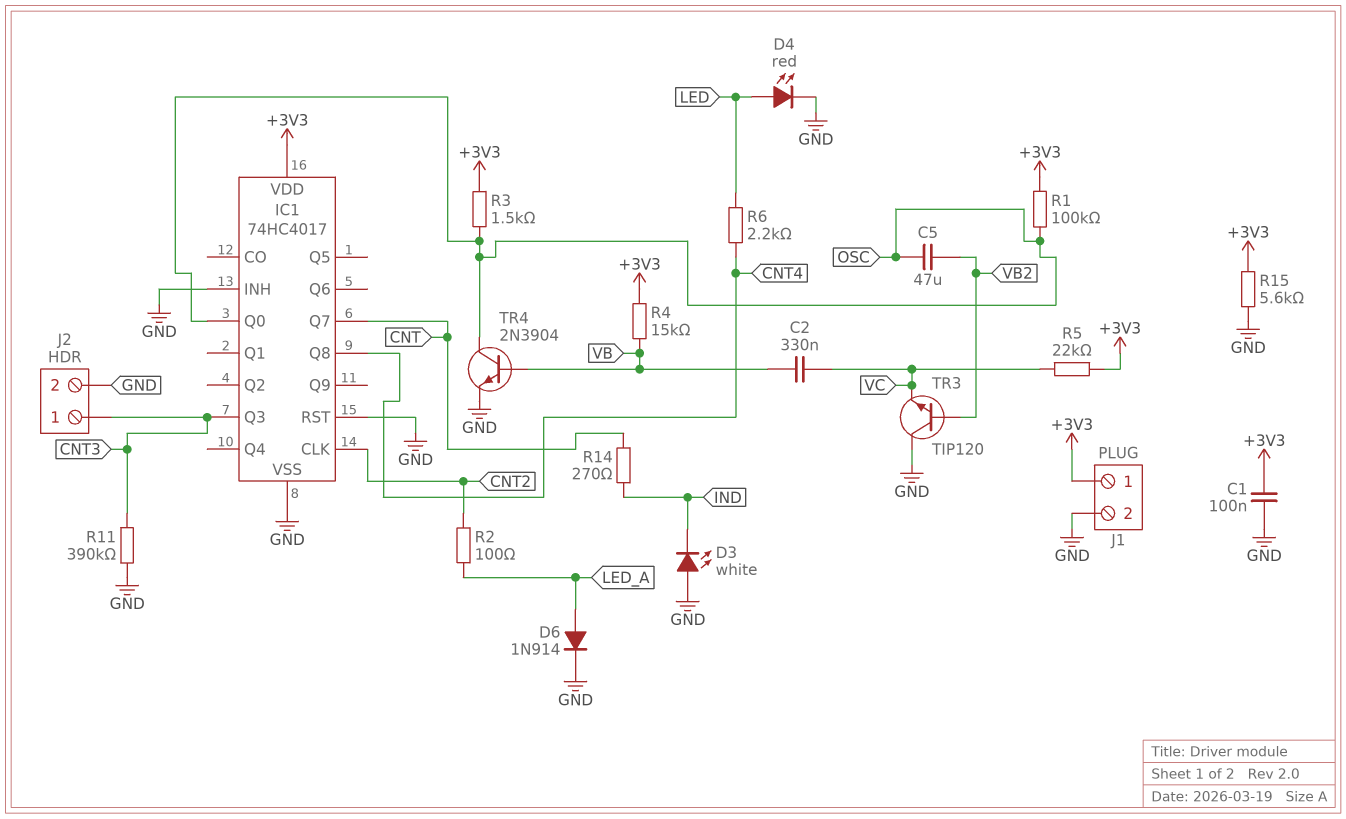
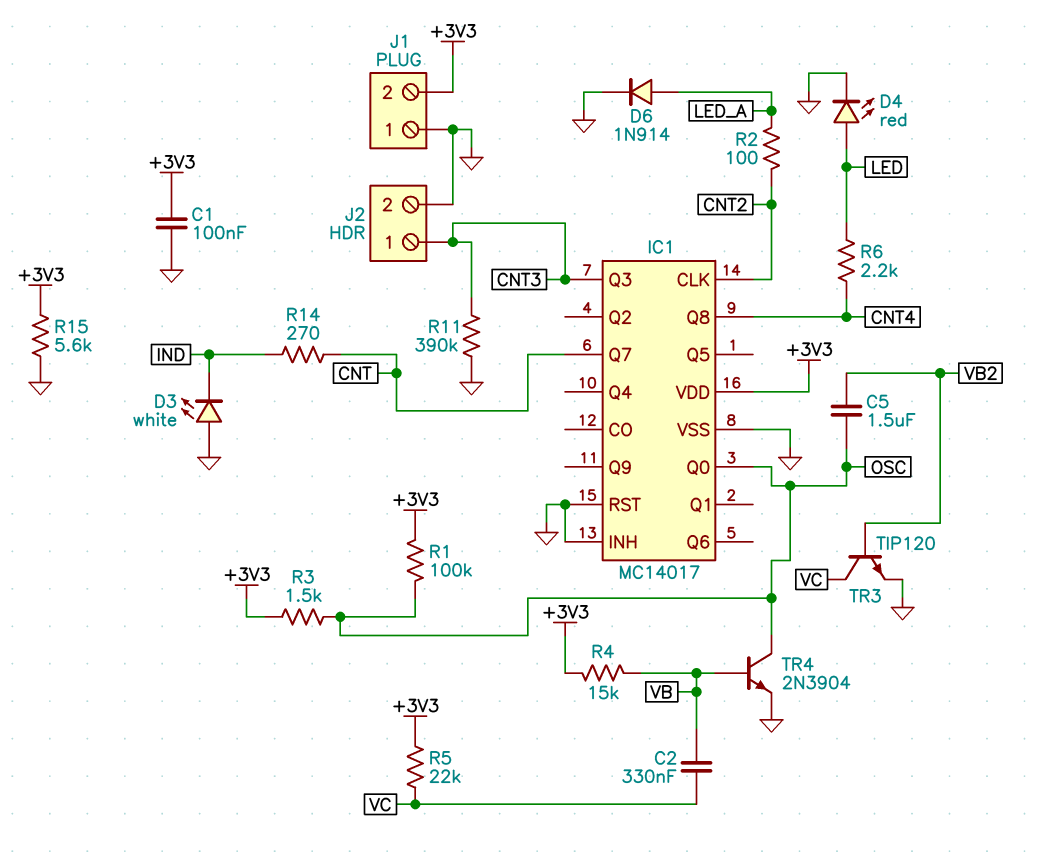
C5: 47uF (OSC, VB2) -> 1.5uF (OSC, VB2)
IC1: 74HC4017 -> MC14017
J1 pin 1: +3V3 -> GND
J1 pin 2: GND -> +3V3
TR3: NPN TIP120 (B VB2, C GND, E VC) -> NPN TIP120 (B VB2, C VC, E GND)

